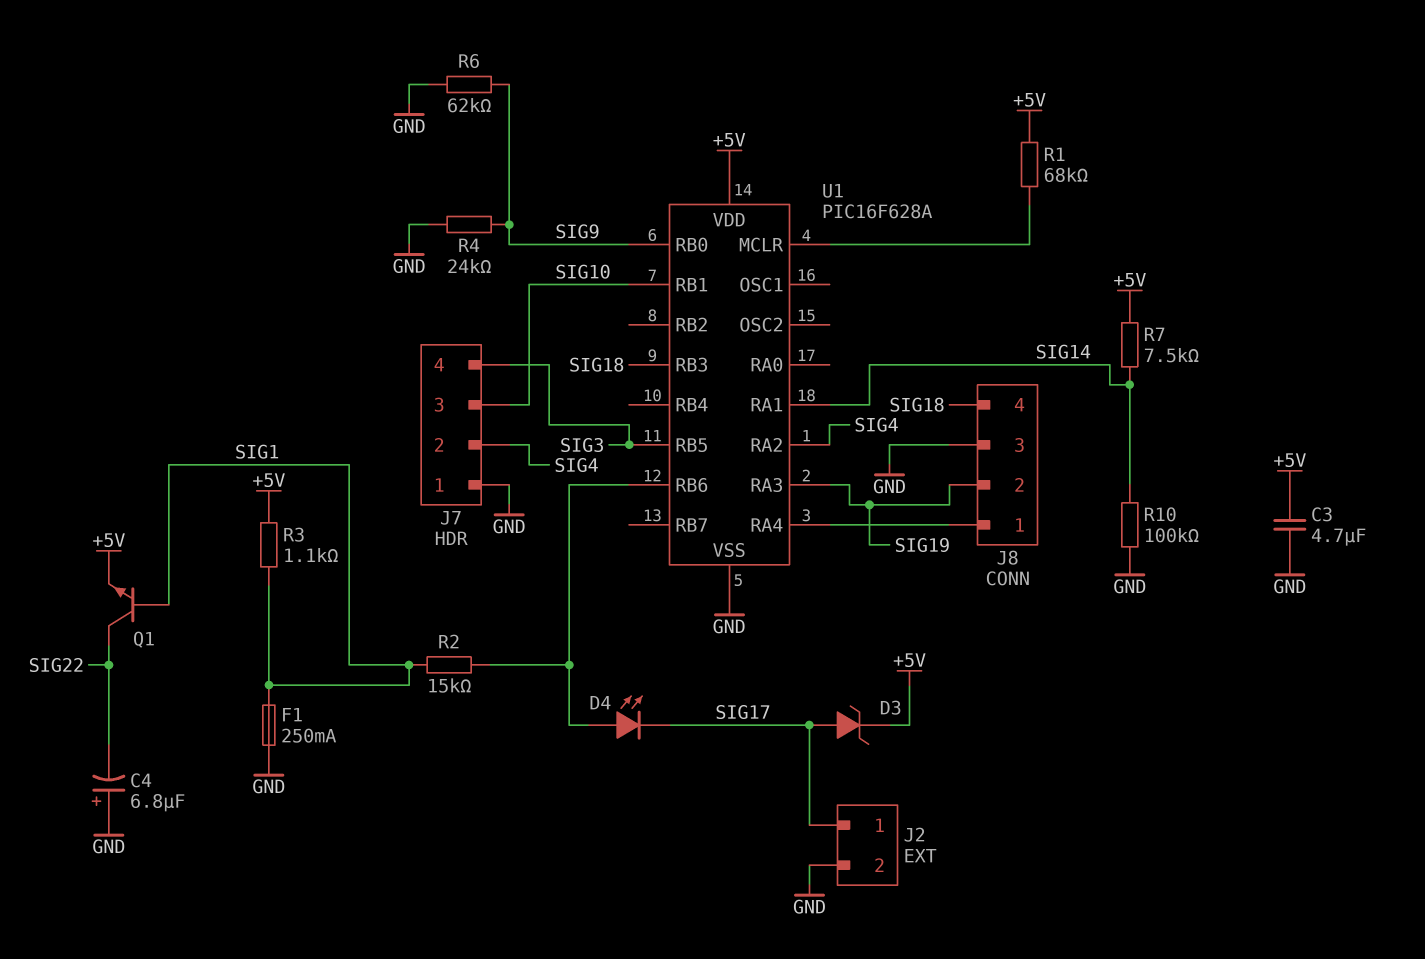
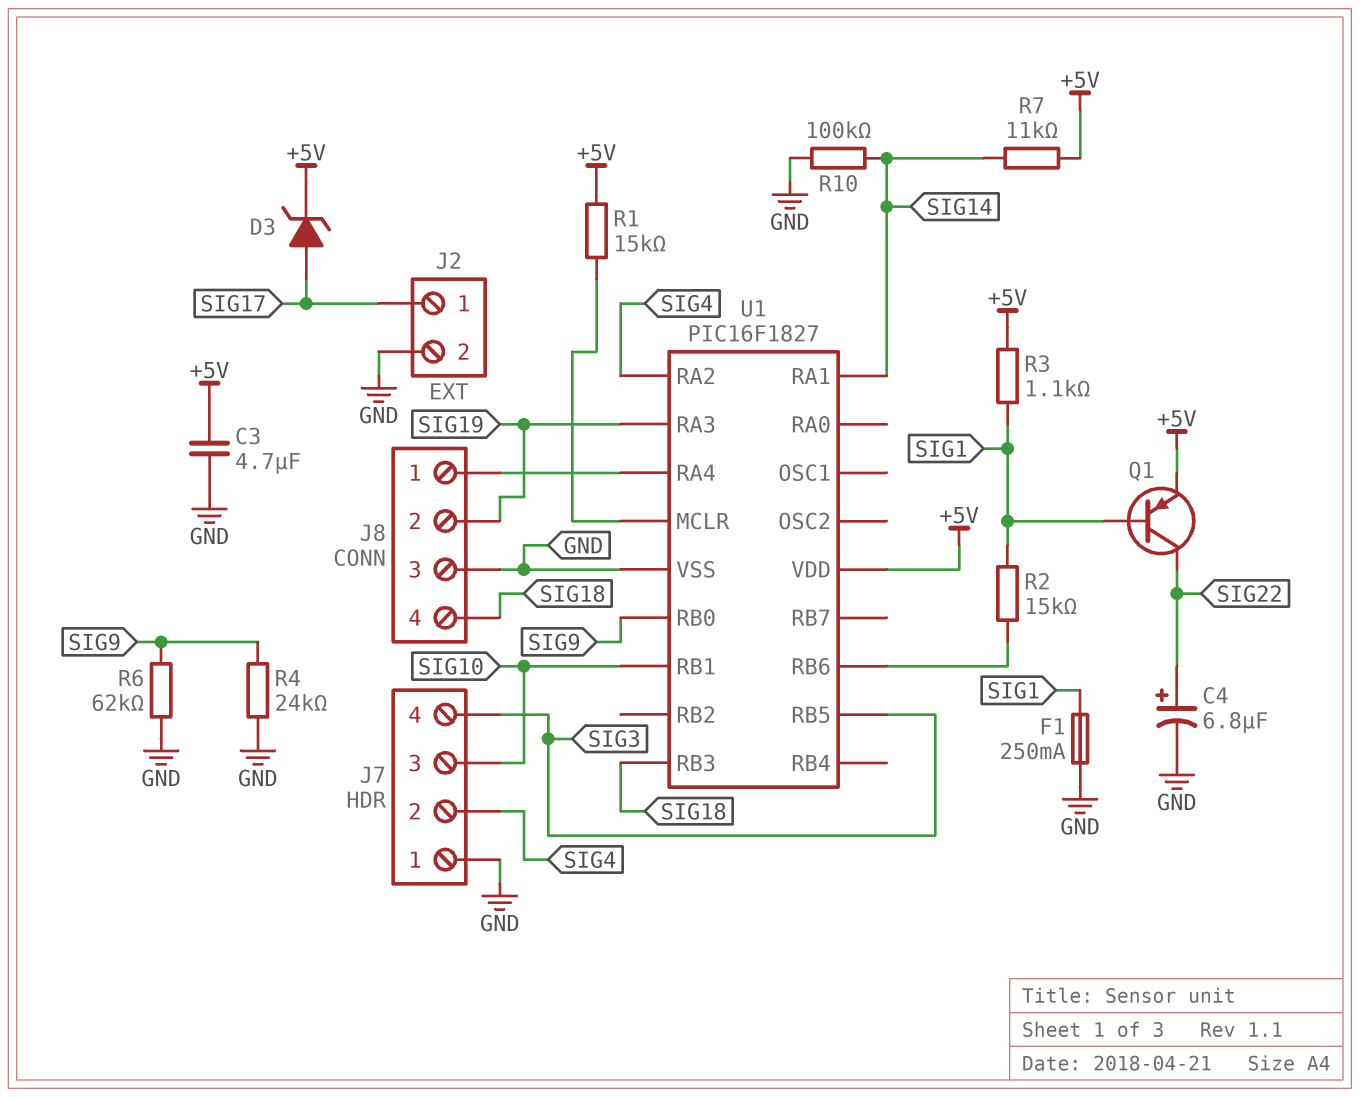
C4: 6.8uF (plus GND, minus SIG22) -> 6.8uF (plus SIG22, minus GND)
D4: LED (A U1/RB6, K SIG17) -> none
Q1: NPN (B SIG1, C SIG22, E +5V) -> PNP (B SIG1, C SIG22, E +5V)
R1: 68k (+5V, U1/MCLR) -> 15k (+5V, U1/MCLR)
R7: 7.5k (+5V, SIG14) -> 11k (+5V, SIG14)
U1: PIC16F628A -> PIC16F1827

